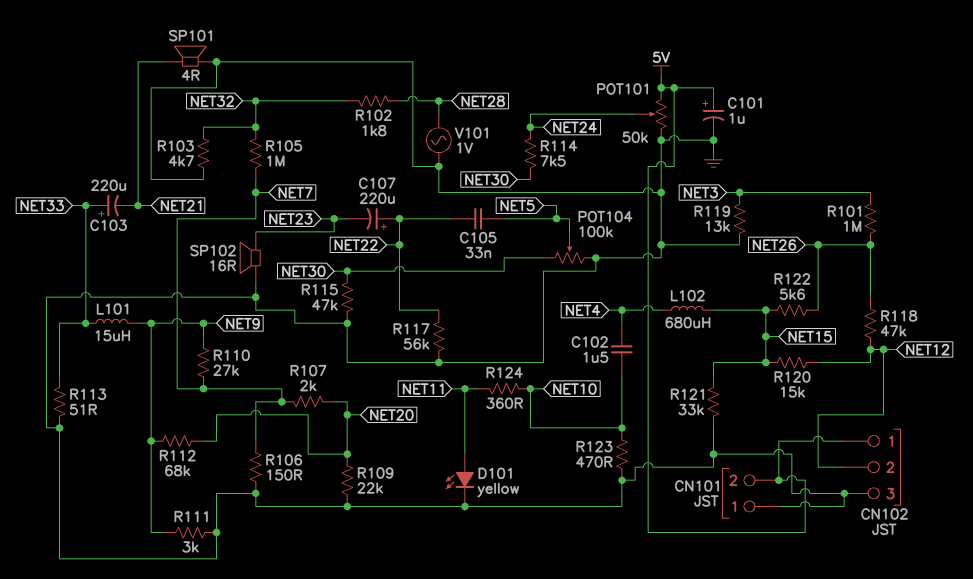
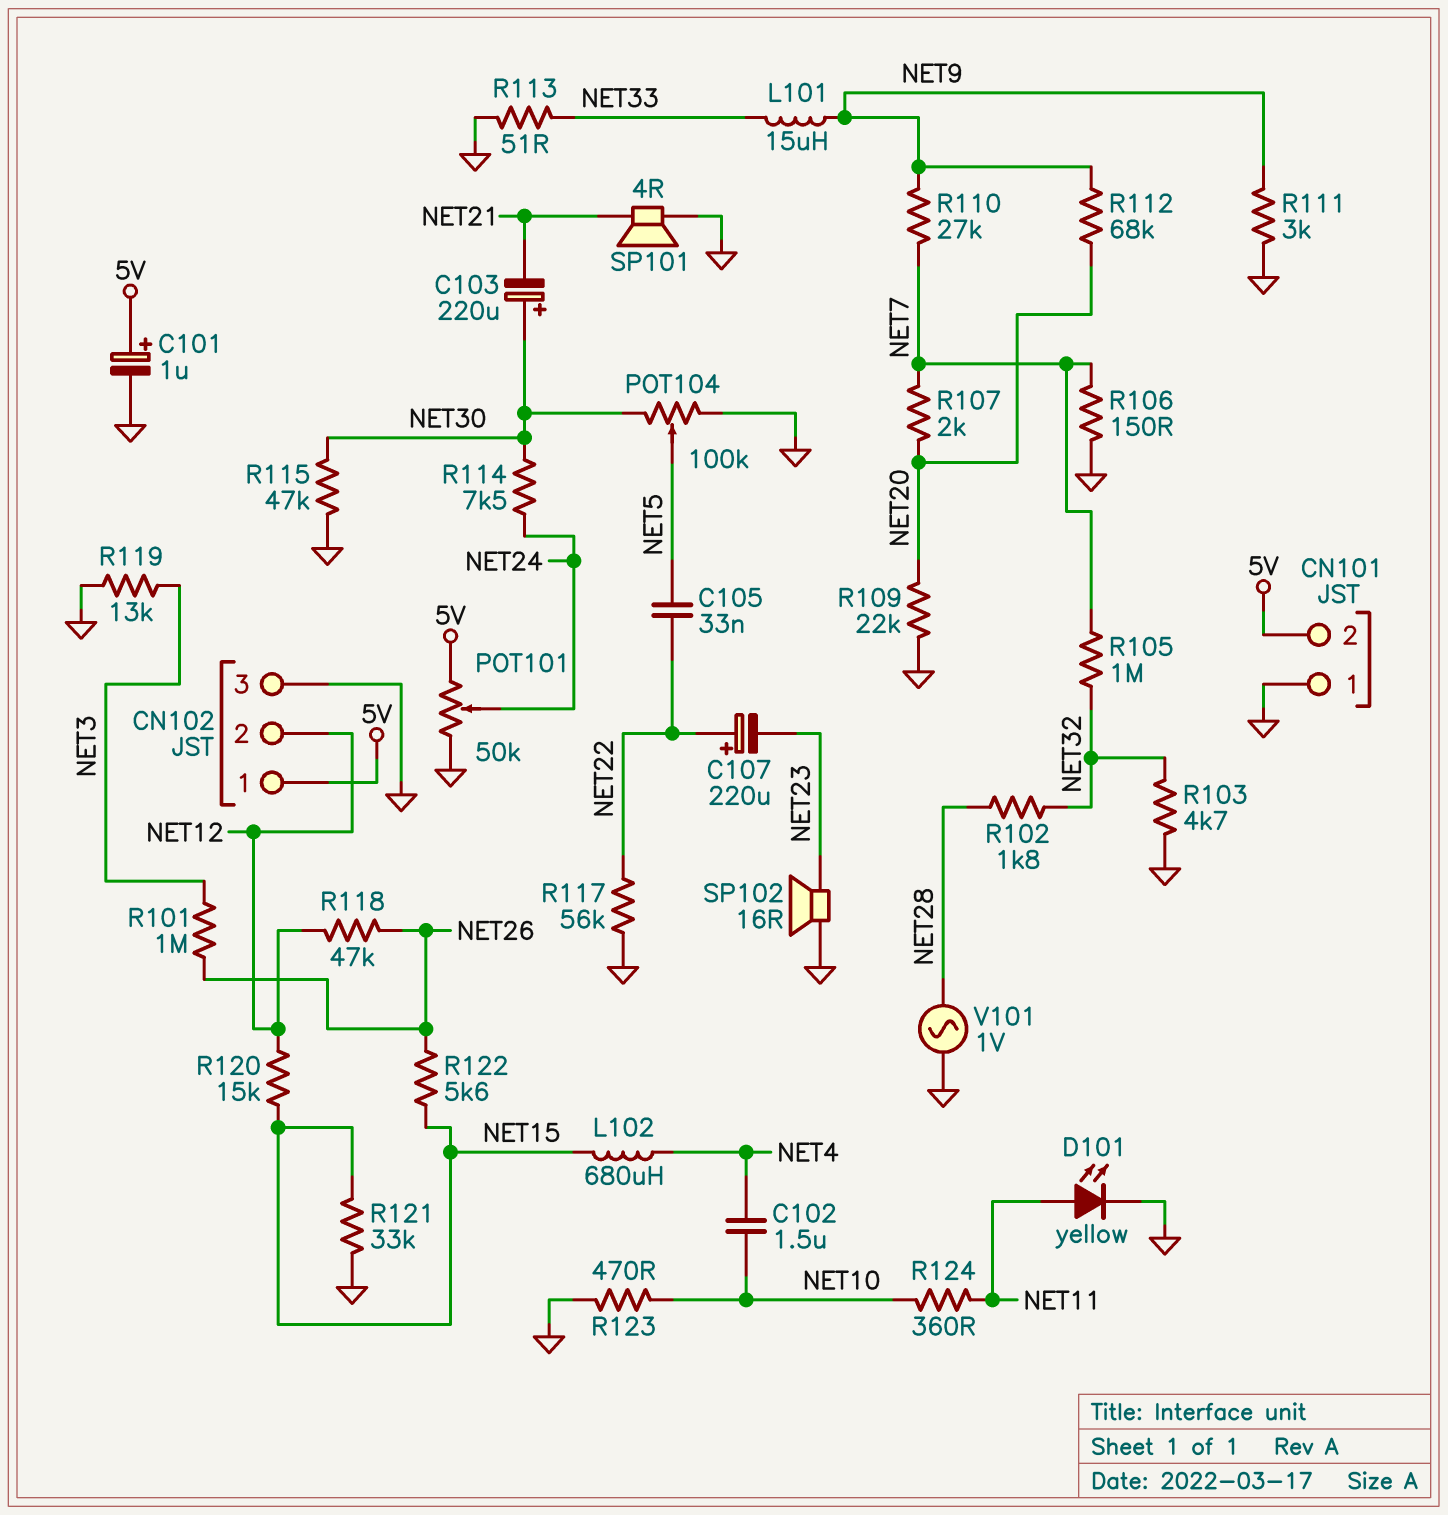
C103: 220uF (plus NET33, minus NET21) -> 220uF (plus NET30, minus NET21)

